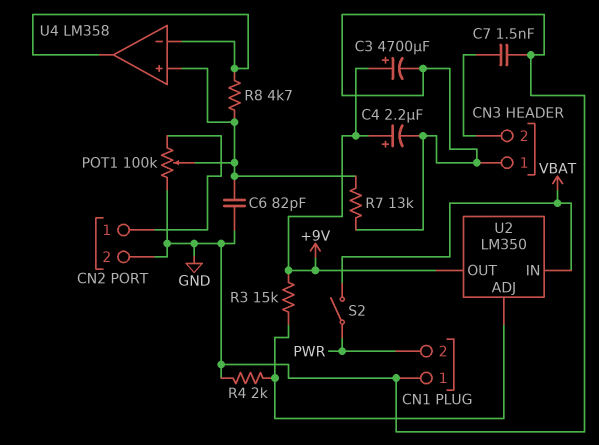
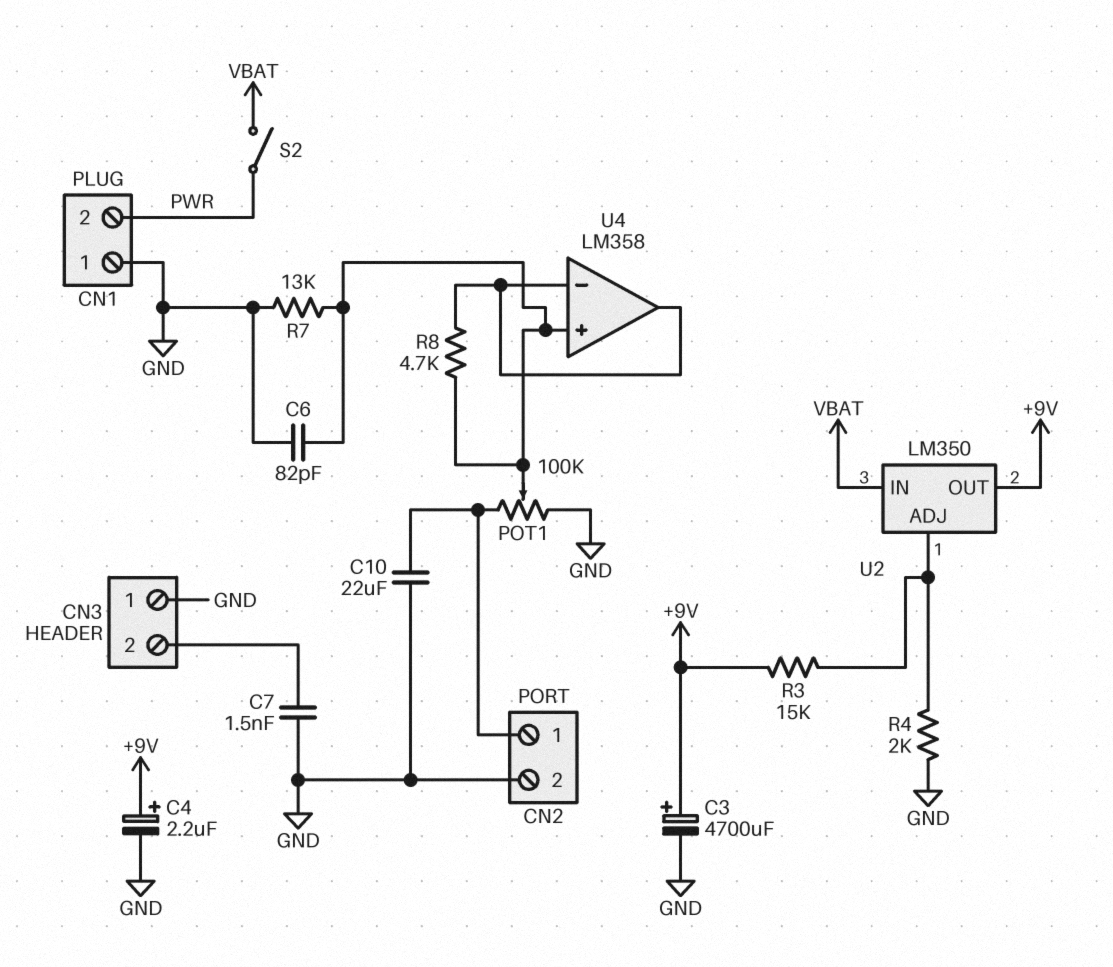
C10: none -> 22uF (CN2/1, GND)

